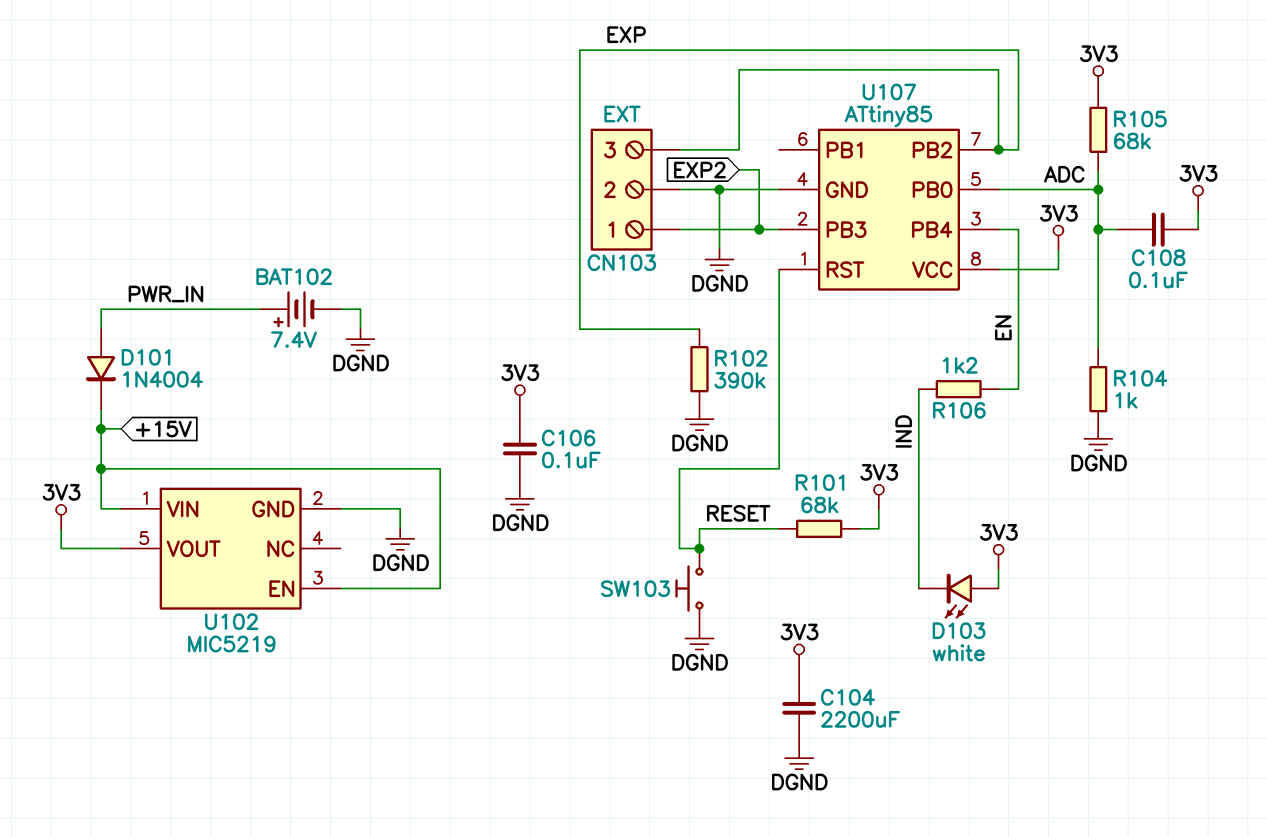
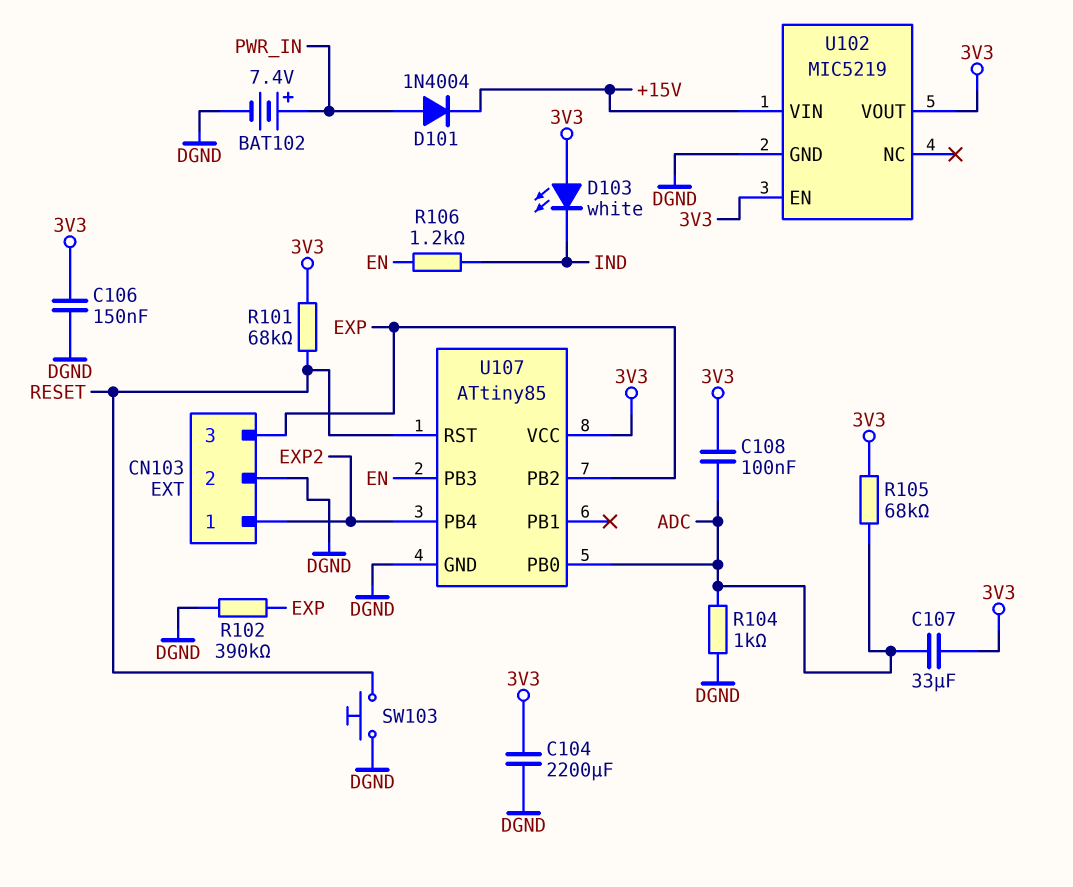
C106: 100nF (3V3, DGND) -> 150nF (3V3, DGND)
C107: none -> 33uF (3V3, ADC)
U102 pin EN: +15V -> 3V3
U107 pin PB3: EXP2 -> EN
U107 pin PB4: EN -> EXP2

